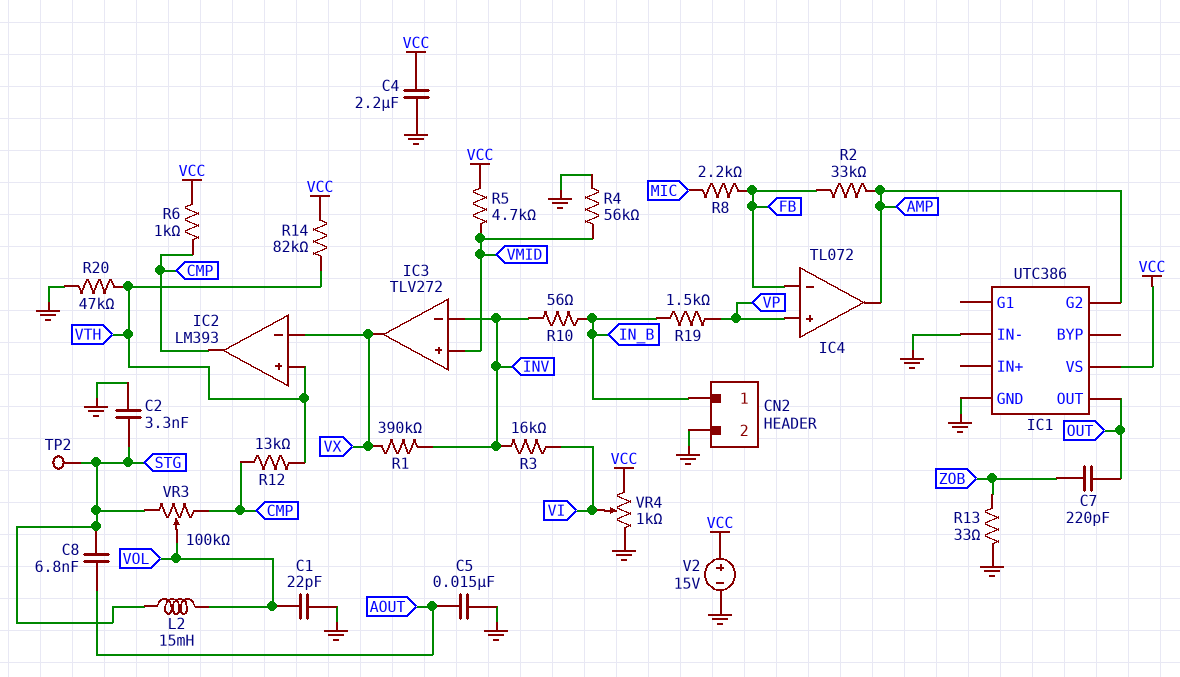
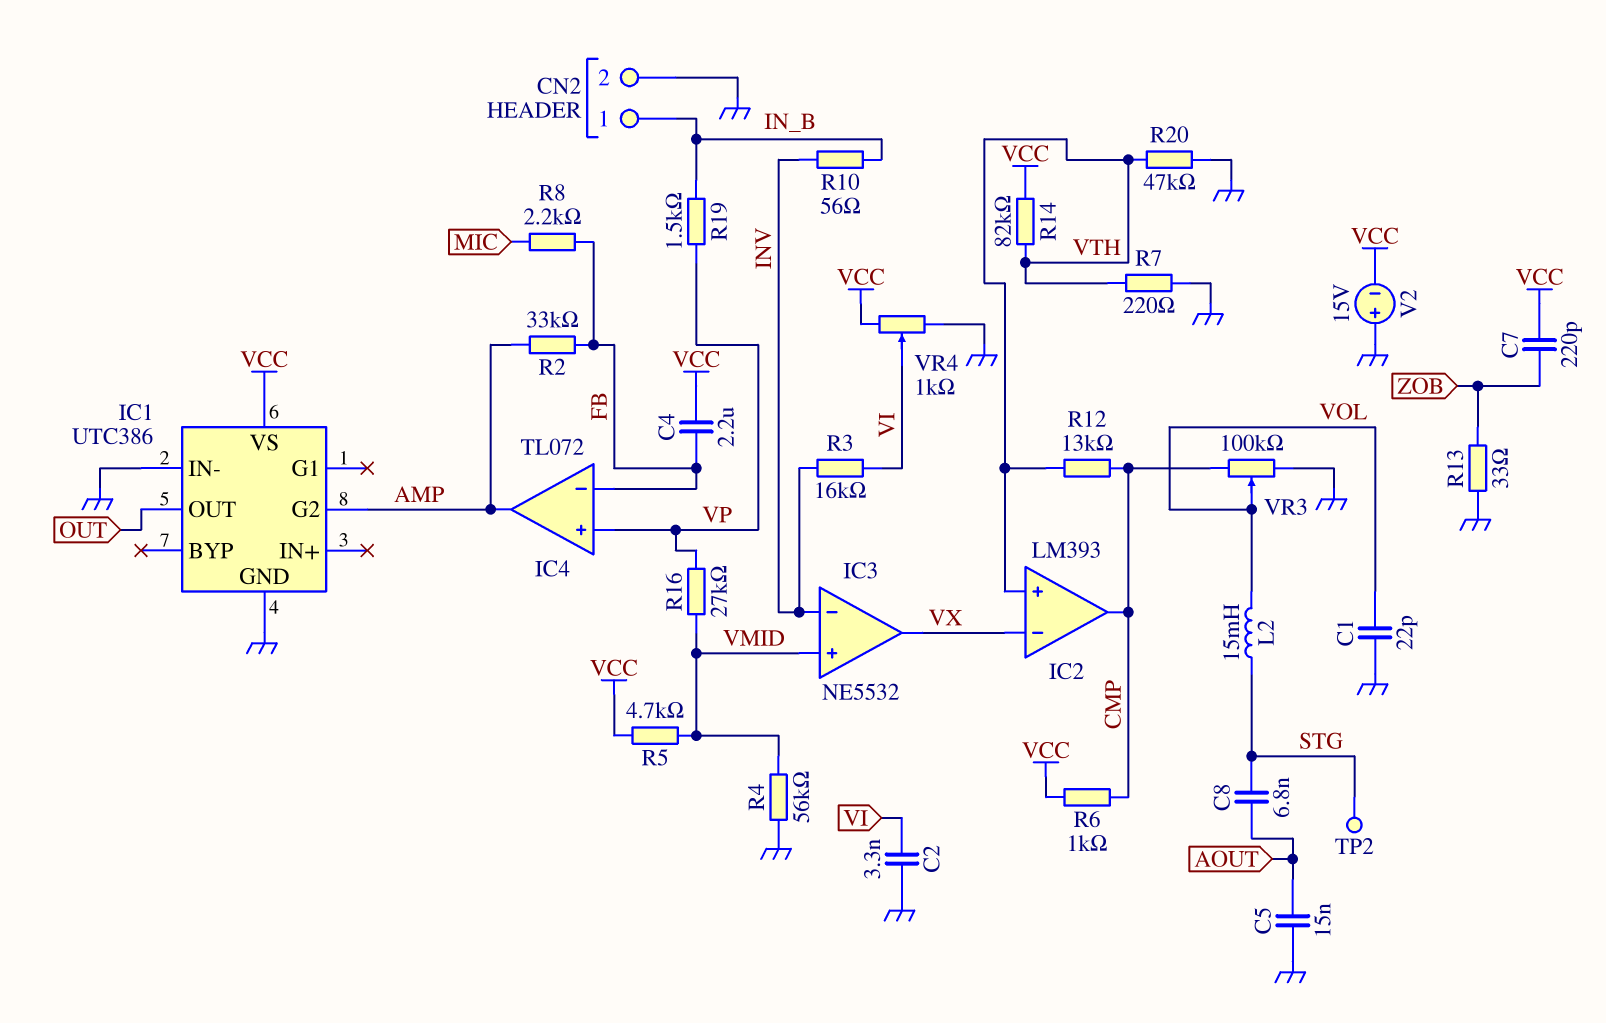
C2: 3.3nF (GND, STG) -> 3.3nF (GND, VI)
C4: 2.2uF (GND, VCC) -> 2.2uF (FB, VCC)
C7: 220pF (OUT, ZOB) -> 220pF (VCC, ZOB)
IC3: TLV272 -> NE5532
R1: 390k (INV, VX) -> none
R7: none -> 220 (GND, VTH)
R16: none -> 27k (VMID, VP)
V2: 15V (plus VCC, minus GND) -> 15V (plus GND, minus VCC)
VR3: 100k (CMP, STG, wiper VOL) -> 100k (CMP, GND, wiper VOL)

